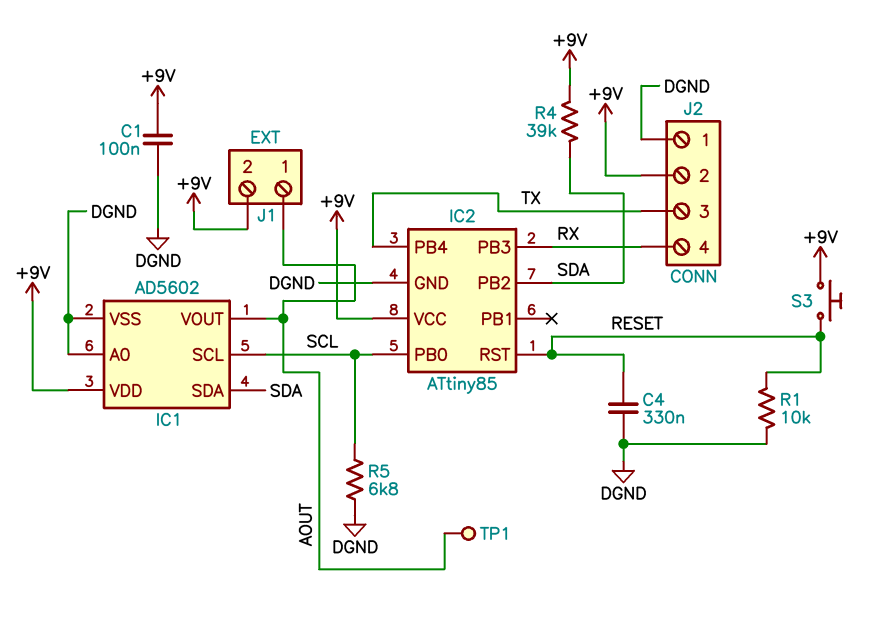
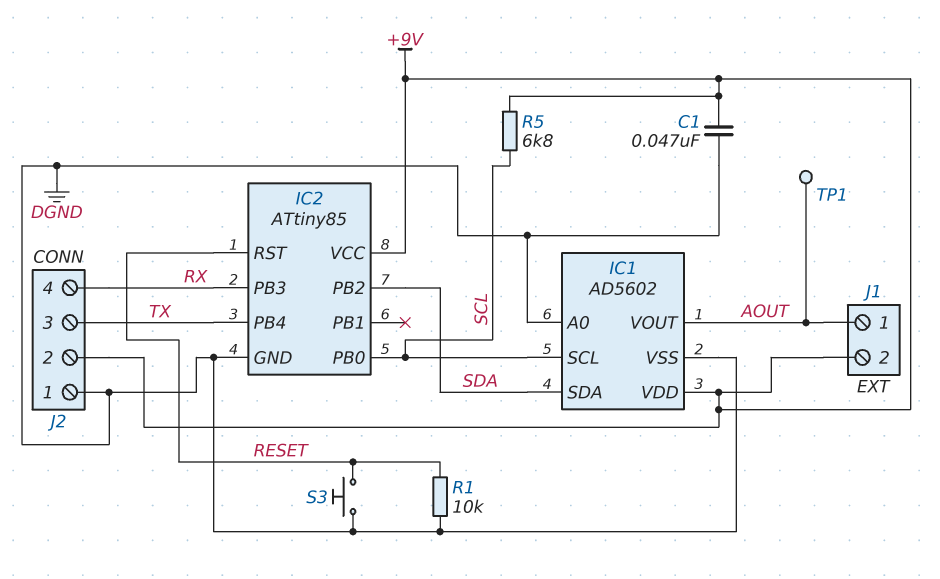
C1: 100nF (+9V, DGND) -> 47nF (+9V, DGND)
C4: 330nF (DGND, RESET) -> none
R4: 39k (+9V, SDA) -> none
R5: 6.8k (DGND, SCL) -> 6.8k (+9V, SCL)
S3: button (+9V, RESET) -> button (DGND, RESET)

